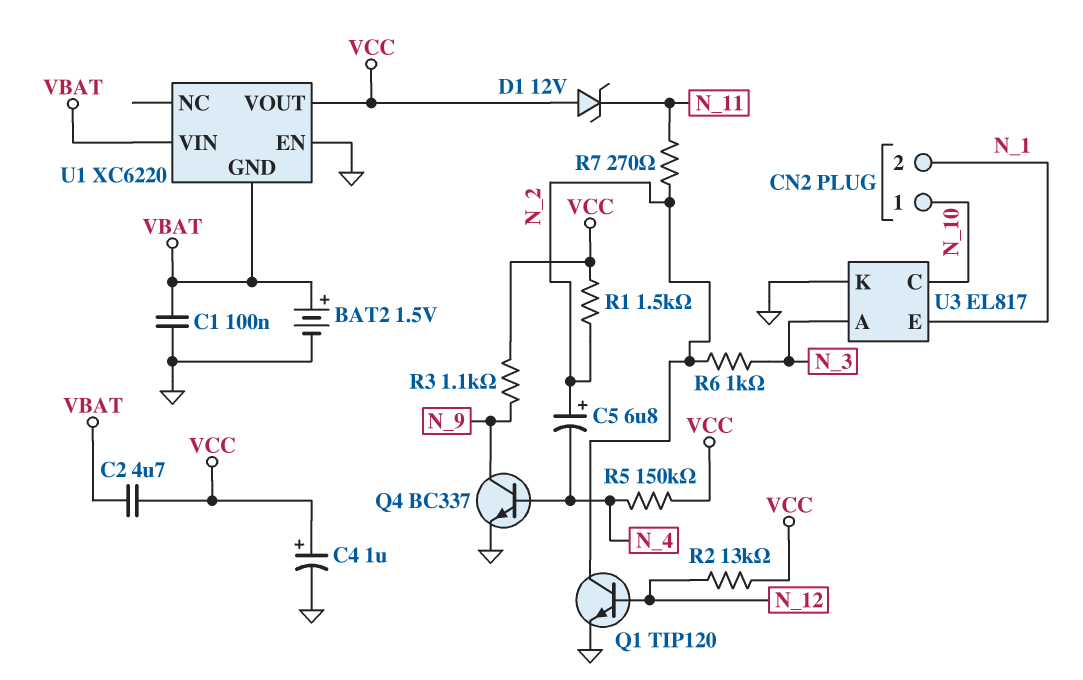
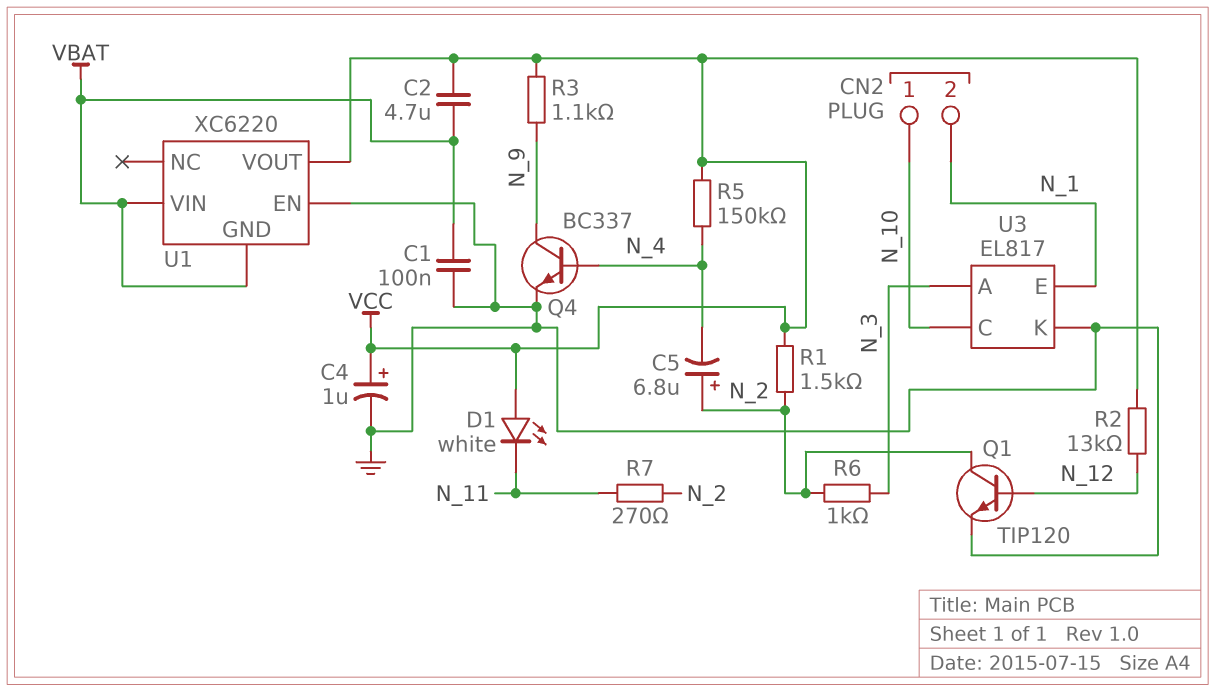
BAT2: 1.5V (plus VBAT, minus GND) -> none
D1: zener 12V (A VCC, K N_11) -> LED white (A VCC, K N_11)

